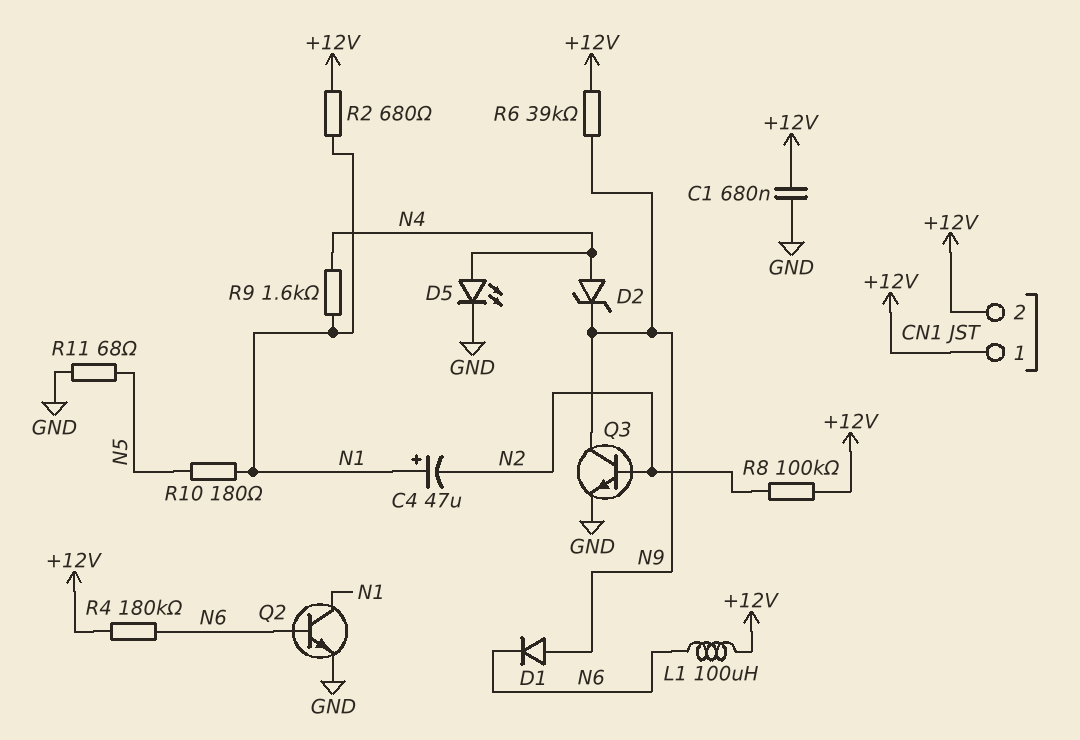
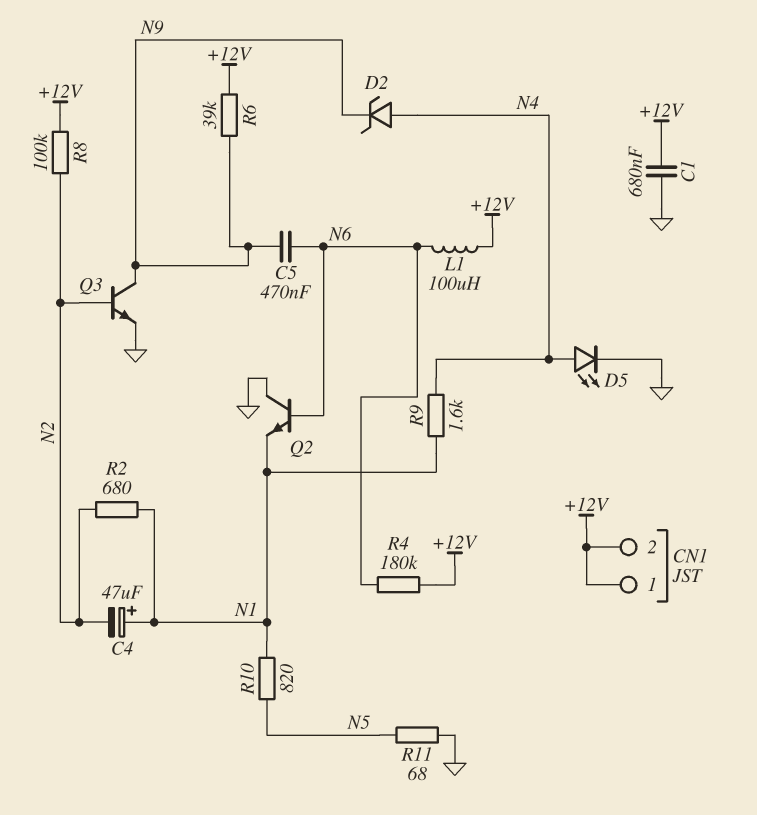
C5: none -> 470nF (N6, N9)
D1: diode (A N9, K N6) -> none
Q2: NPN (B N6, C N1, E GND) -> NPN (B N6, C GND, E N1)
R2: 680 (+12V, N1) -> 680 (N1, N2)
R10: 180 (N1, N5) -> 820 (N1, N5)

